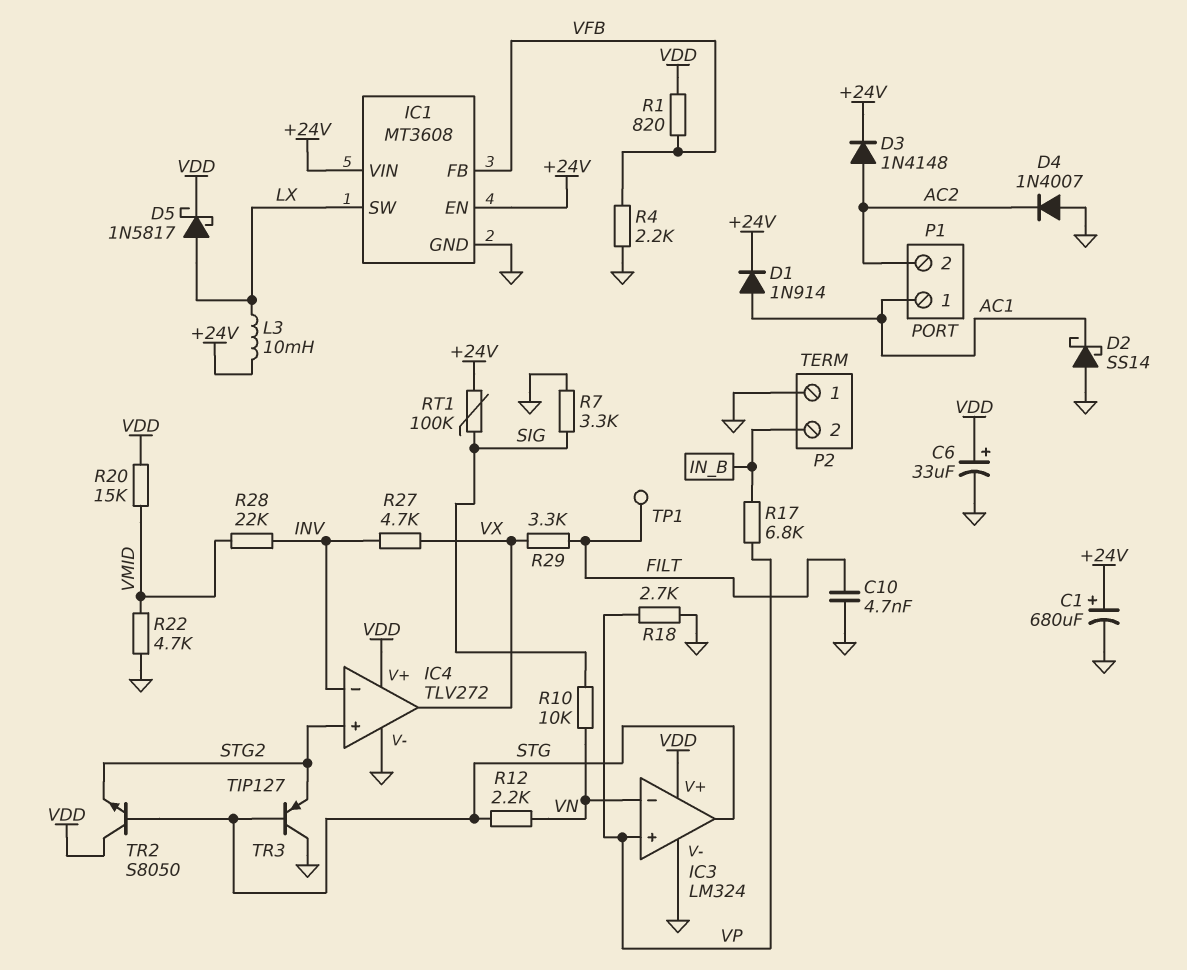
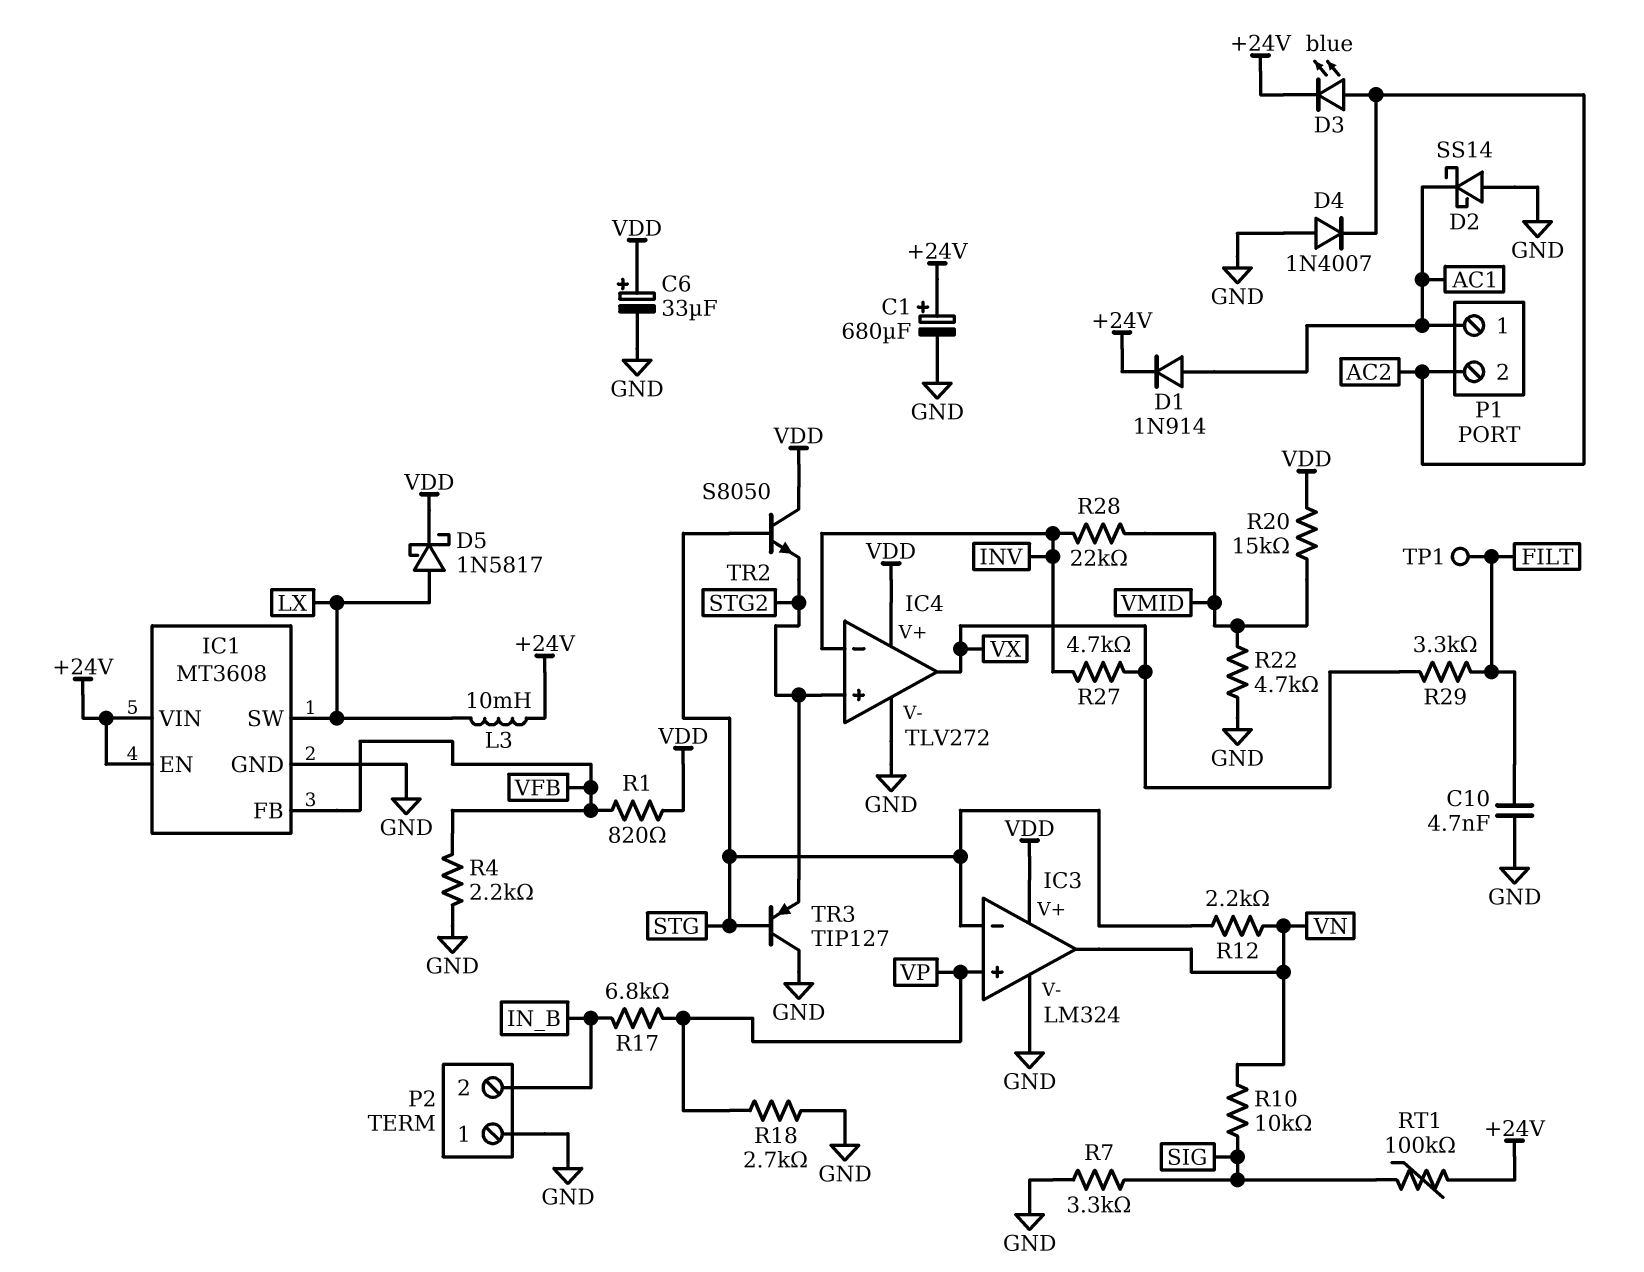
D3: diode 1N4148 (A AC2, K +24V) -> LED blue (A AC2, K +24V)
IC3 pin in-: VN -> STG
IC3 pin out: STG -> VN

